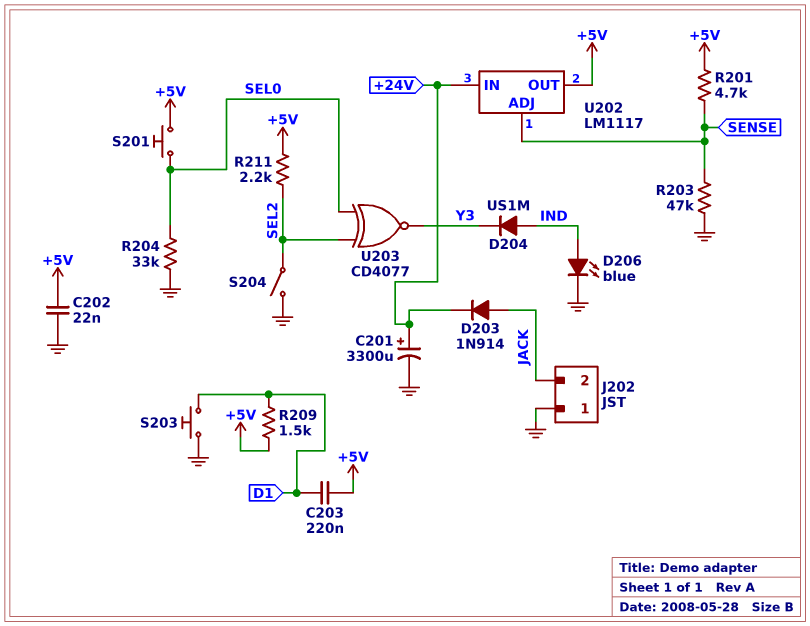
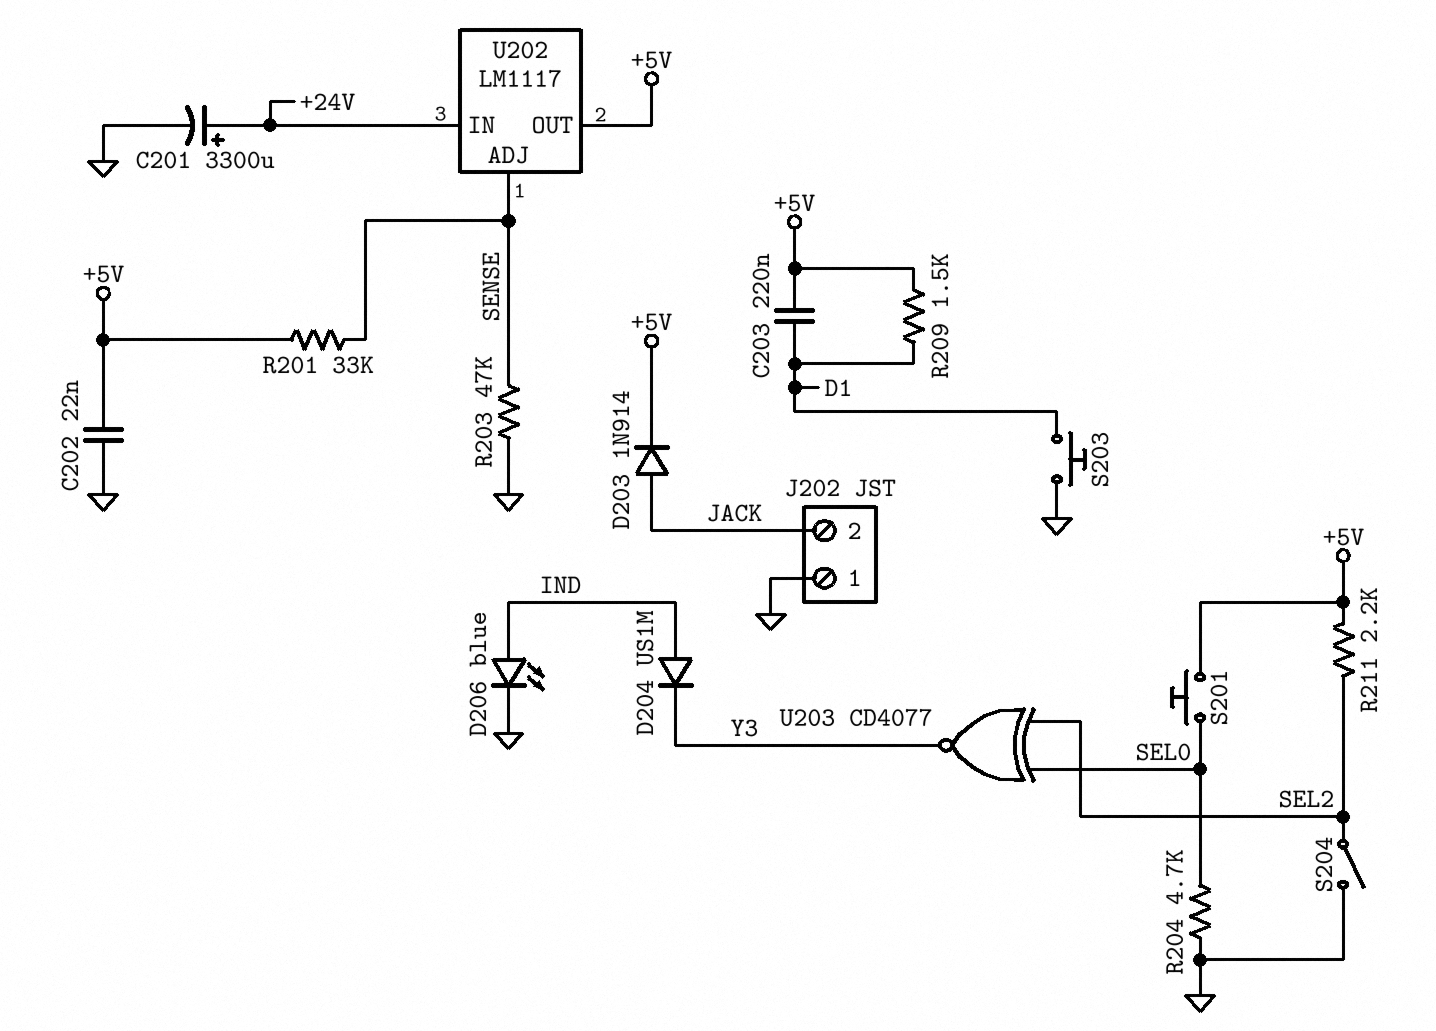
D203: diode 1N914 (A JACK, K +24V) -> diode 1N914 (A JACK, K +5V)
R201: 4.7k (+5V, SENSE) -> 33k (+5V, SENSE)
R204: 33k (GND, SEL0) -> 4.7k (GND, SEL0)

